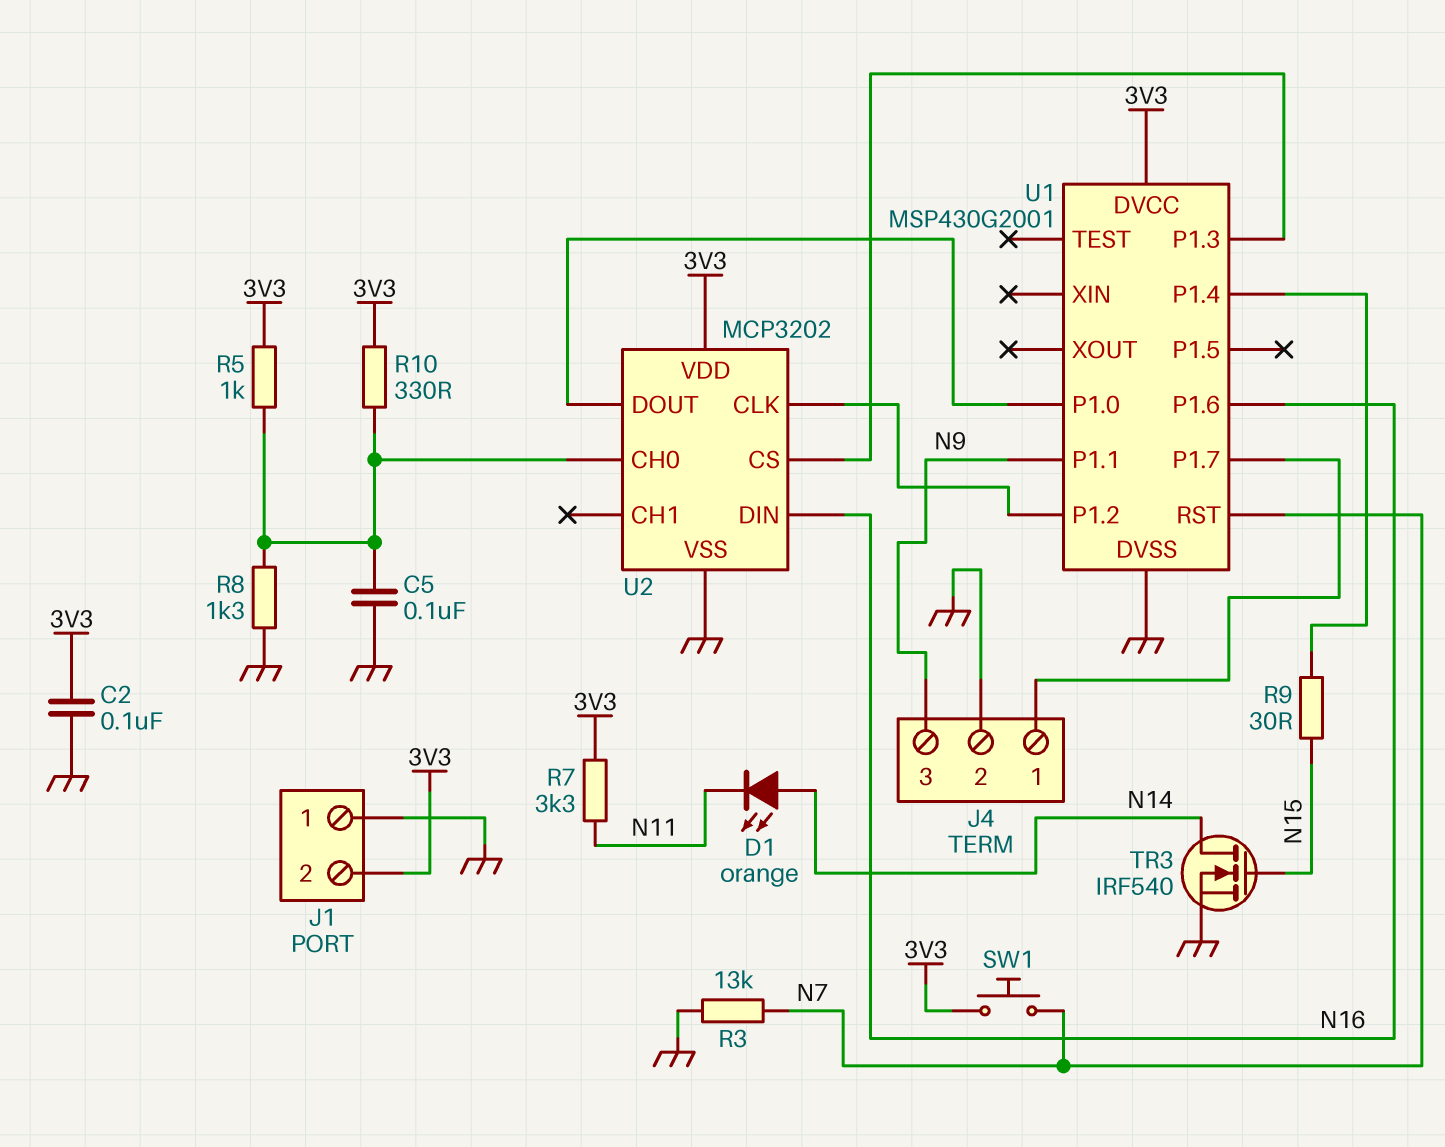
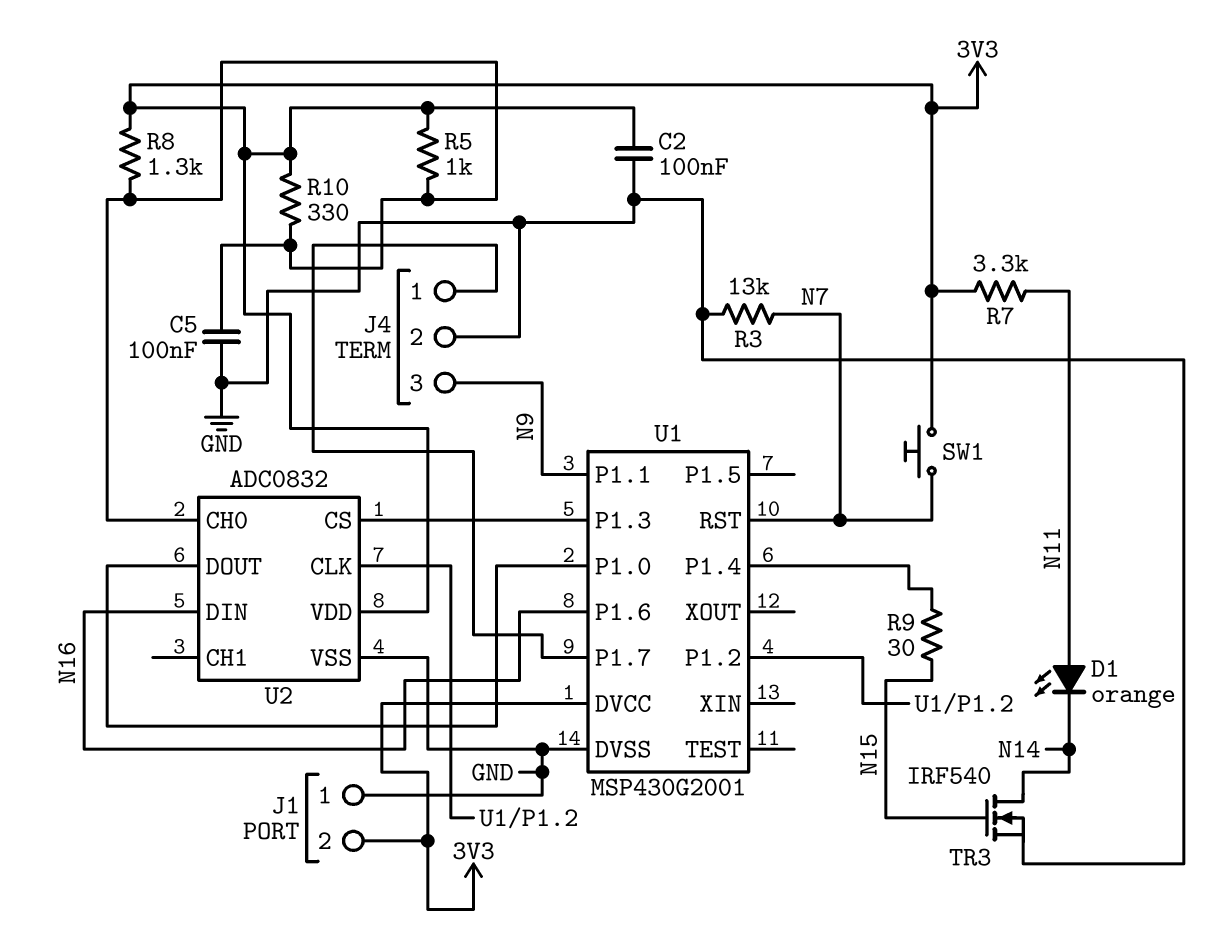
D1: LED orange (A N14, K N11) -> LED orange (A N11, K N14)
R8: 1.3k (GND, U2/CH0) -> 1.3k (3V3, U2/CH0)
U2: MCP3202 -> ADC0832

